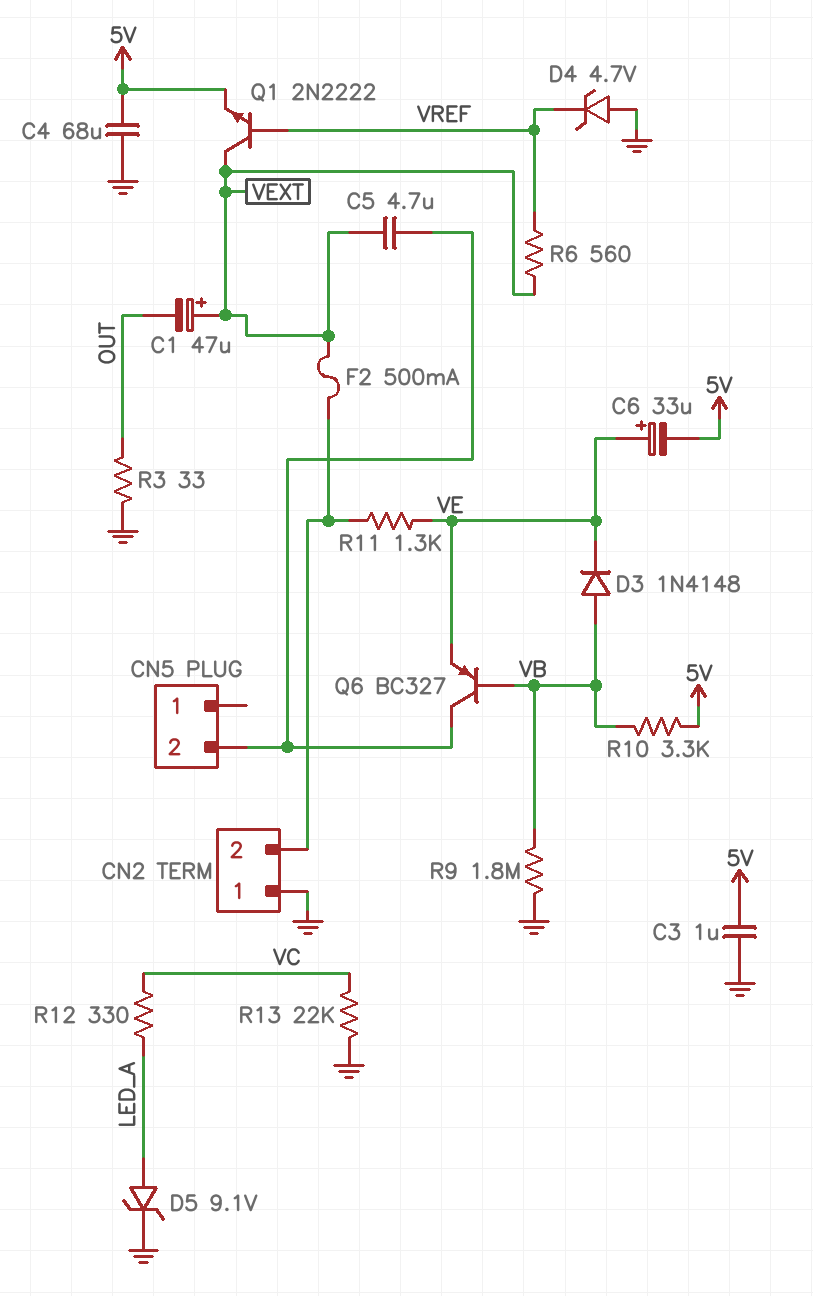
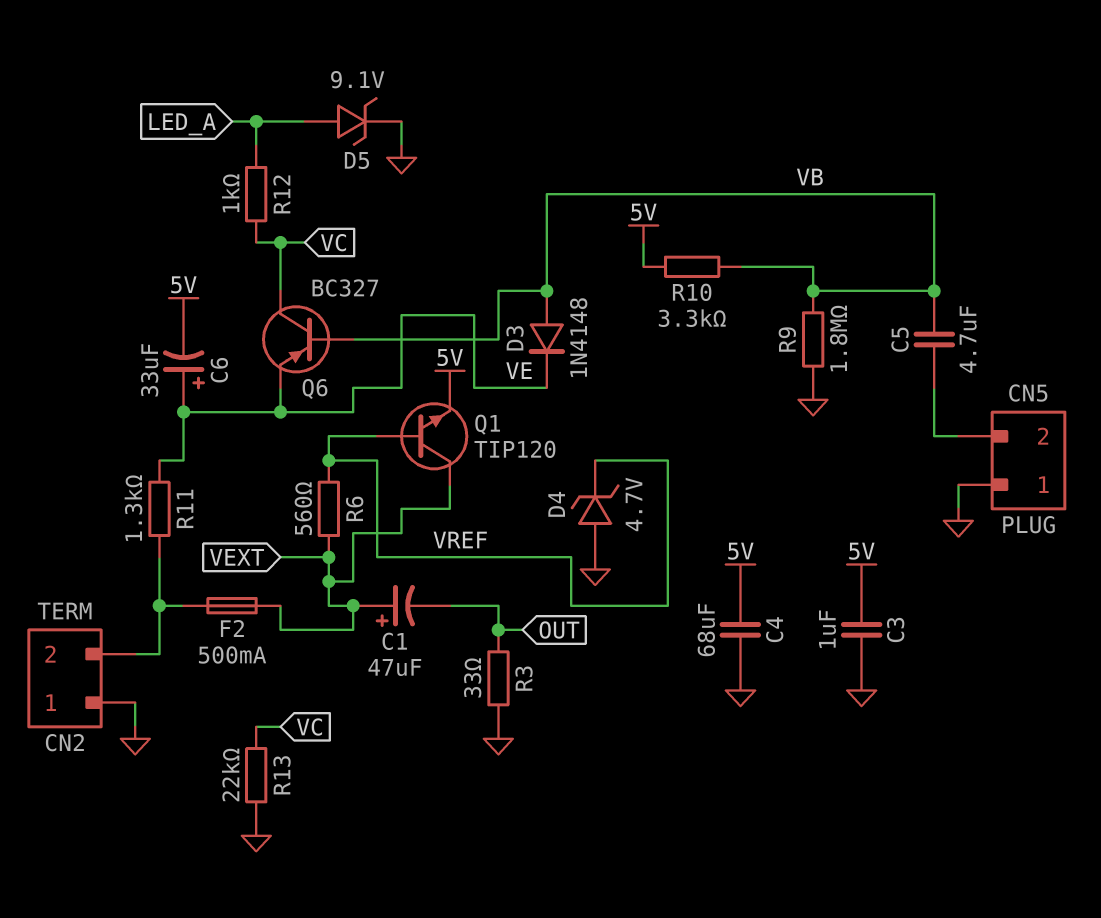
C5: 4.7uF (CN5/2, VEXT) -> 4.7uF (CN5/2, VB)
CN5 pin 1: none -> GND
Q1: NPN 2N2222 (B VREF, C VEXT, E 5V) -> NPN TIP120 (B VREF, C VEXT, E 5V)
Q6: PNP BC327 (B VB, C CN5/2, E VE) -> PNP BC327 (B VB, C VC, E VE)
R12: 330 (LED_A, VC) -> 1k (LED_A, VC)

